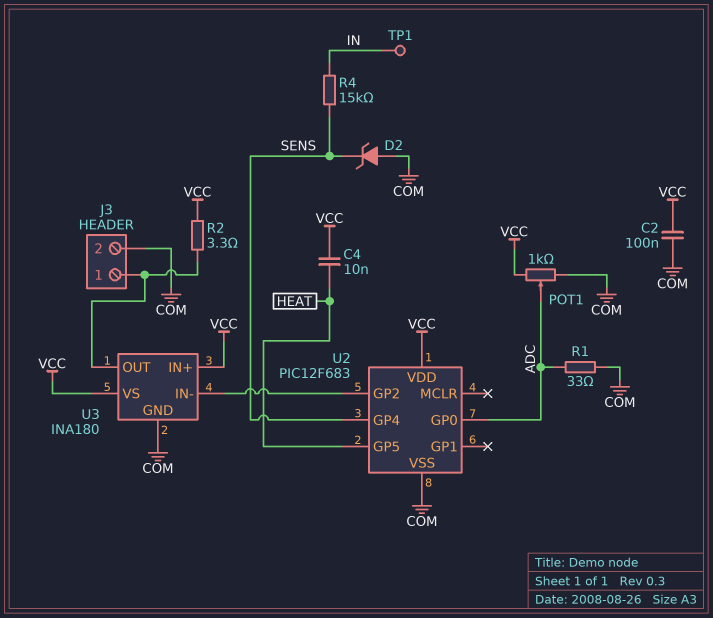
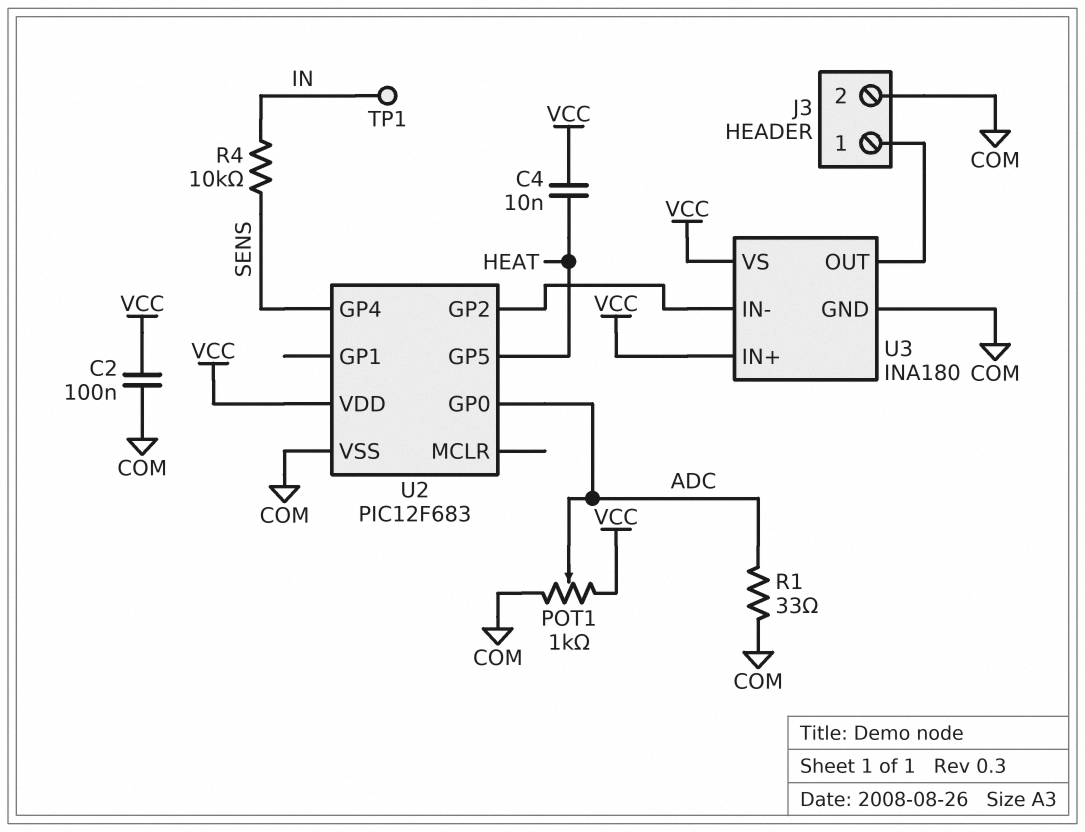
D2: zener (A COM, K SENS) -> none
R2: 3.3 (J3/1, VCC) -> none
R4: 15k (IN, SENS) -> 10k (IN, SENS)

